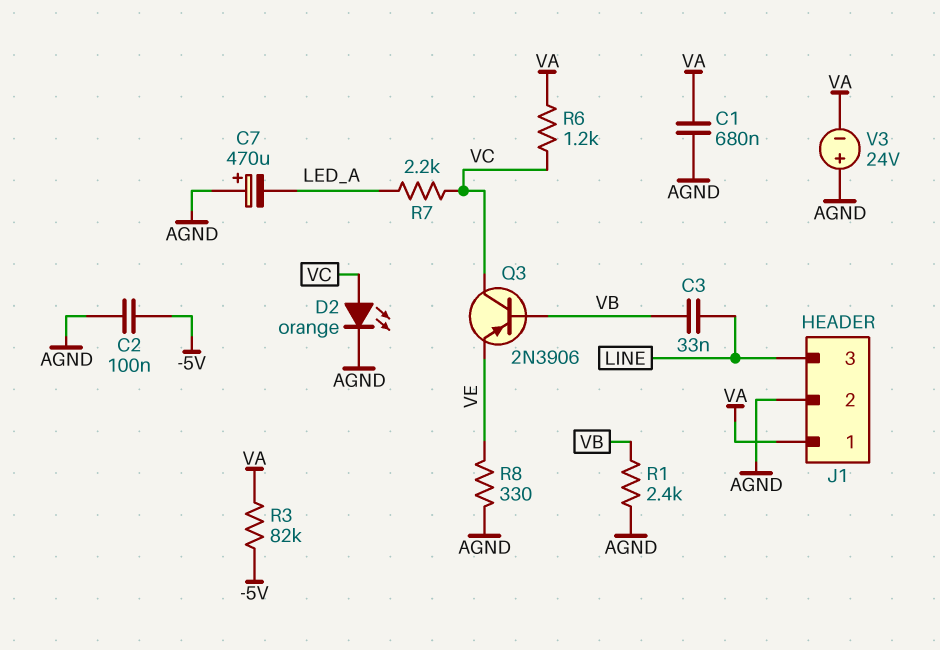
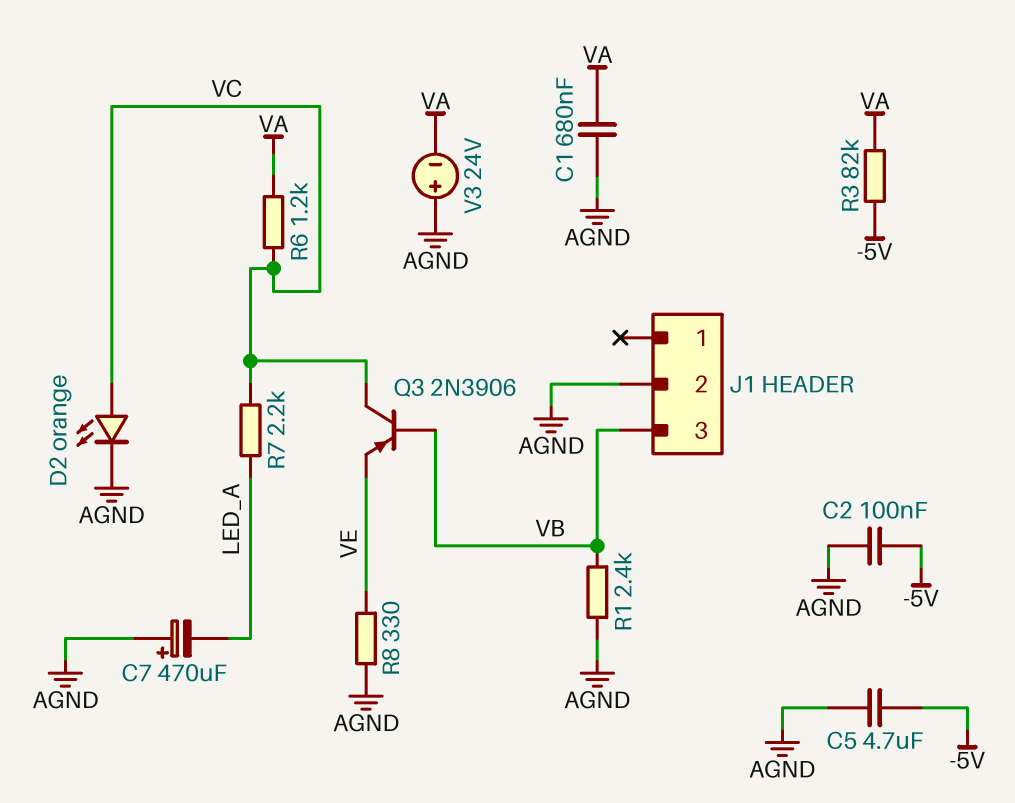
C3: 33nF (LINE, VB) -> none
C5: none -> 4.7uF (-5V, AGND)
J1 pin 1: VA -> none
J1 pin 3: LINE -> VB

